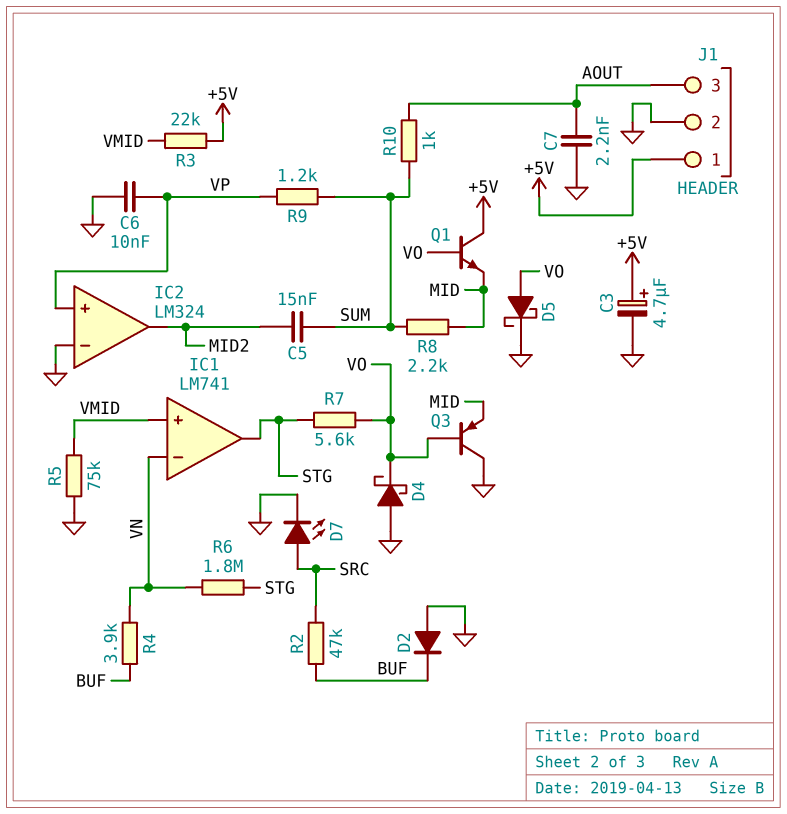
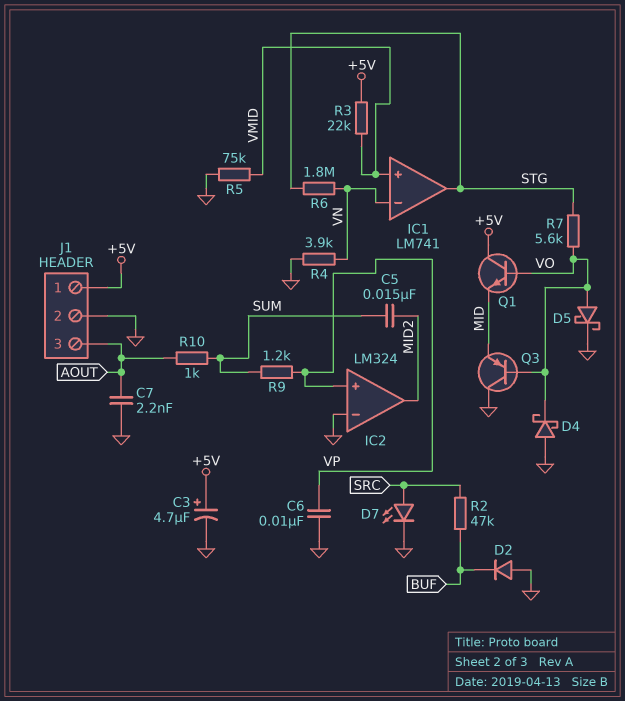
R4: 3.9k (BUF, VN) -> 3.9k (GND, VN)
R8: 2.2k (MID, SUM) -> none

